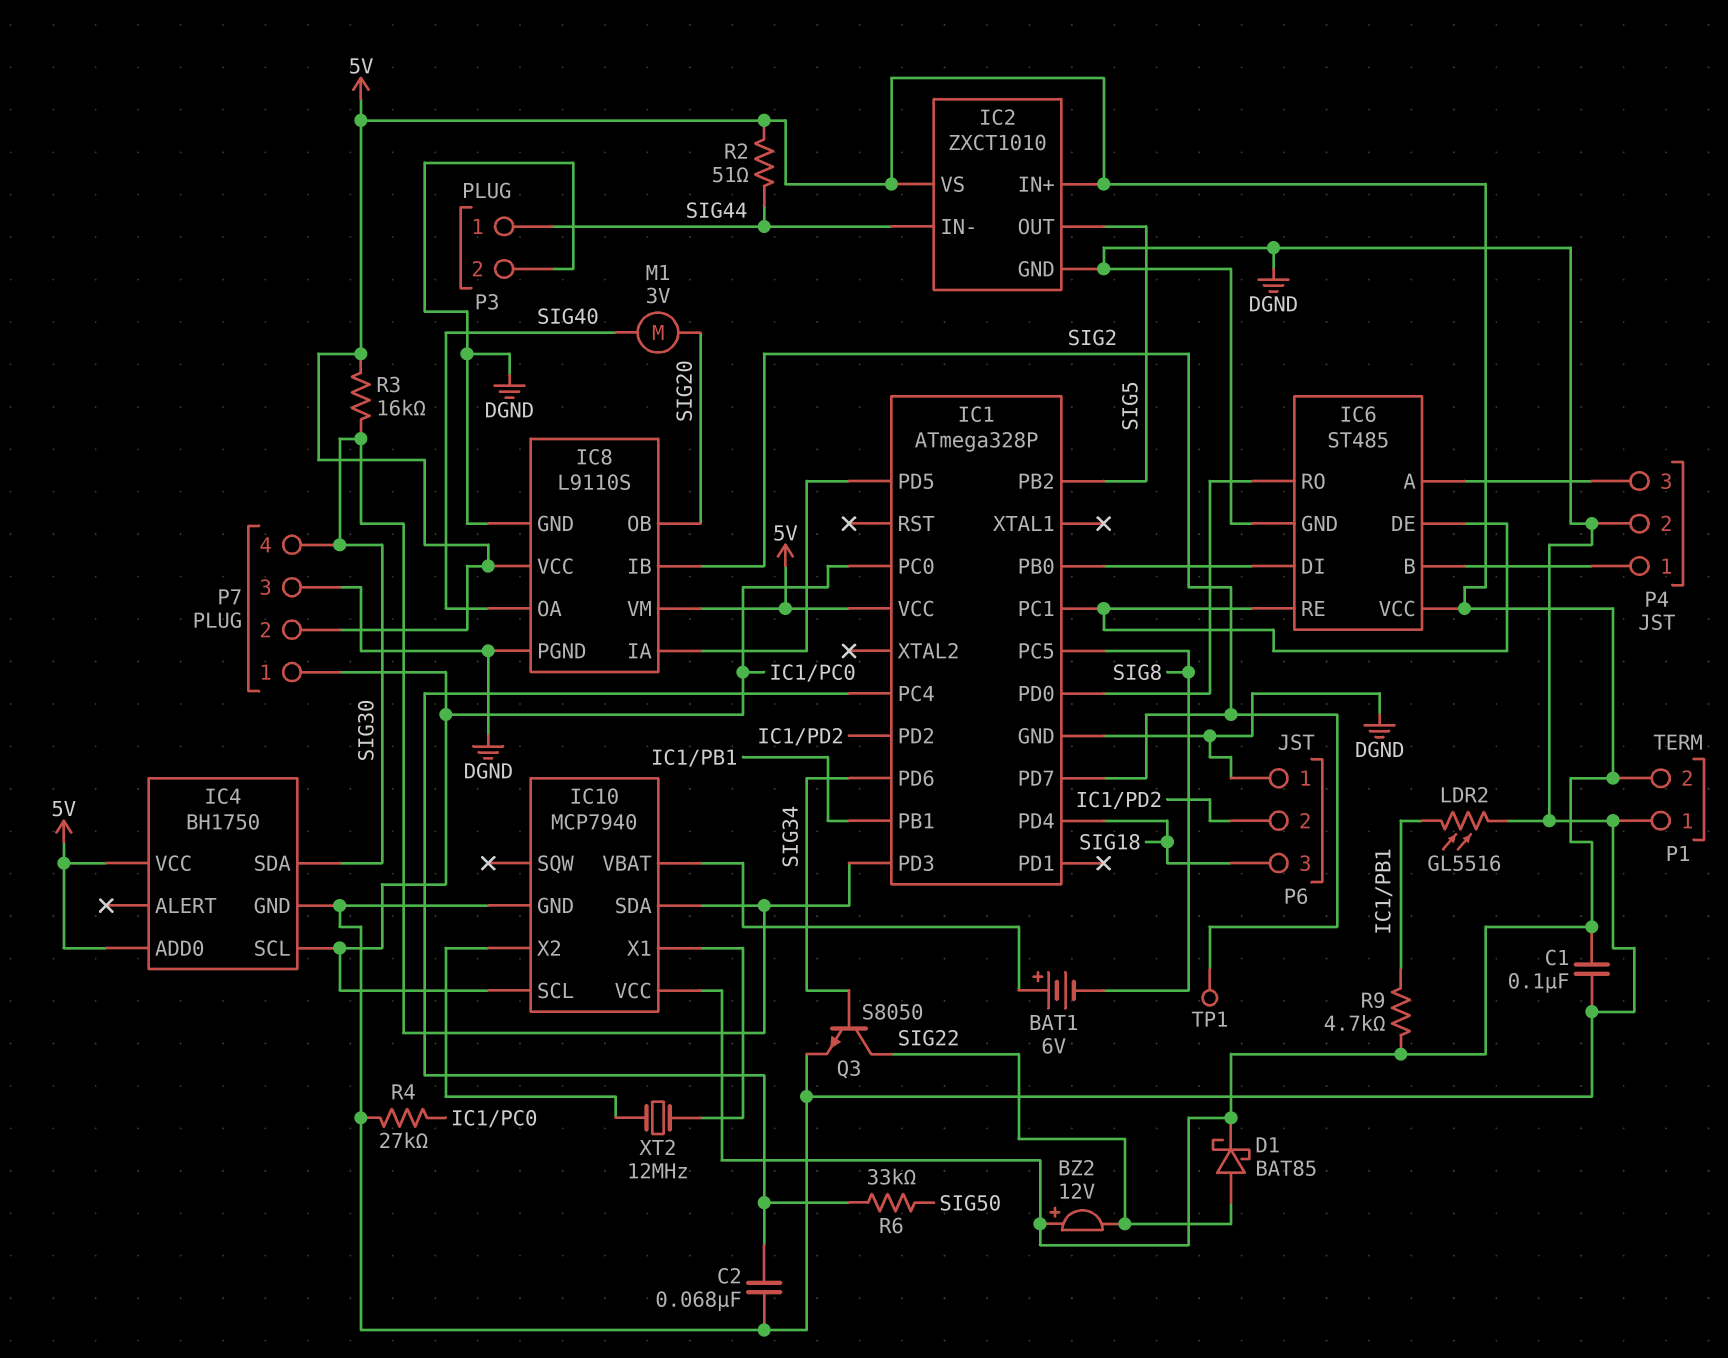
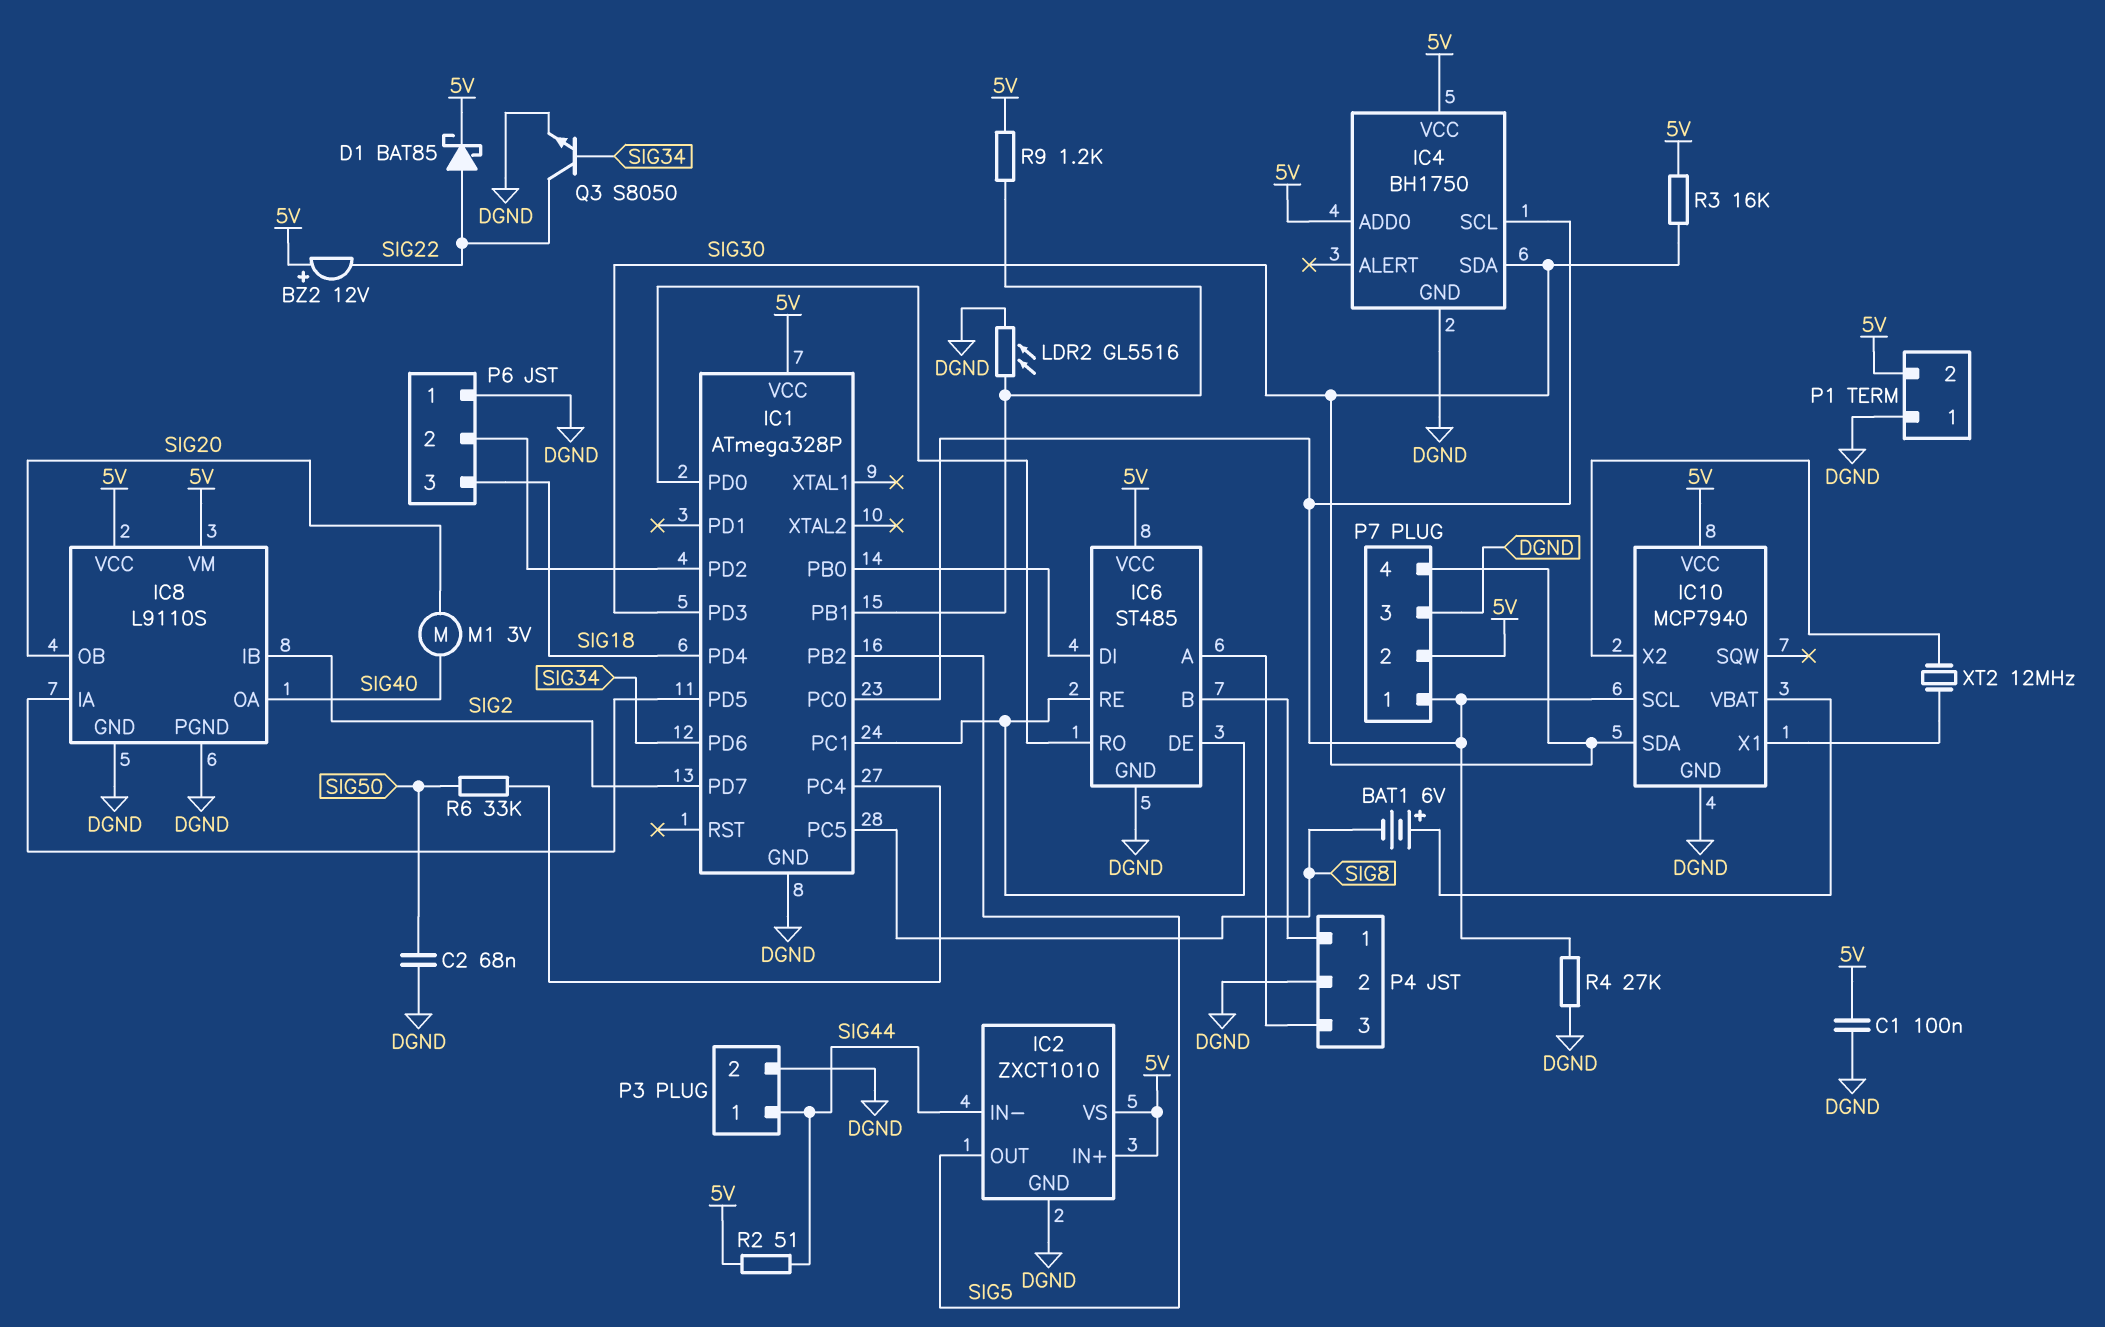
C2: 68nF (DGND, IC1/PC4) -> 68nF (DGND, SIG50)
R9: 4.7k (5V, IC1/PB1) -> 1.2k (5V, IC1/PB1)
TP1: test point (SIG2) -> none

